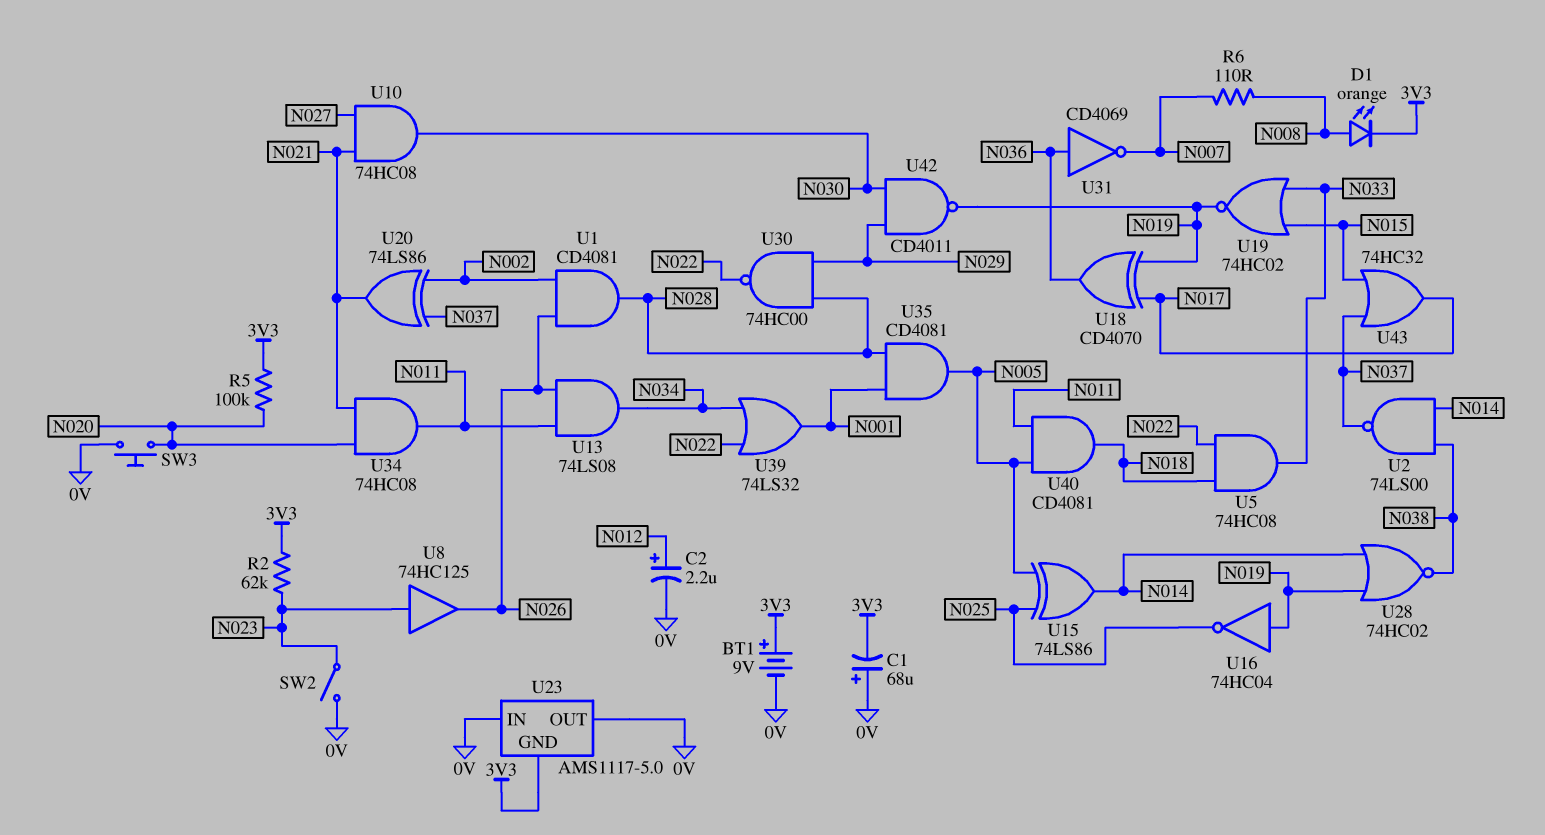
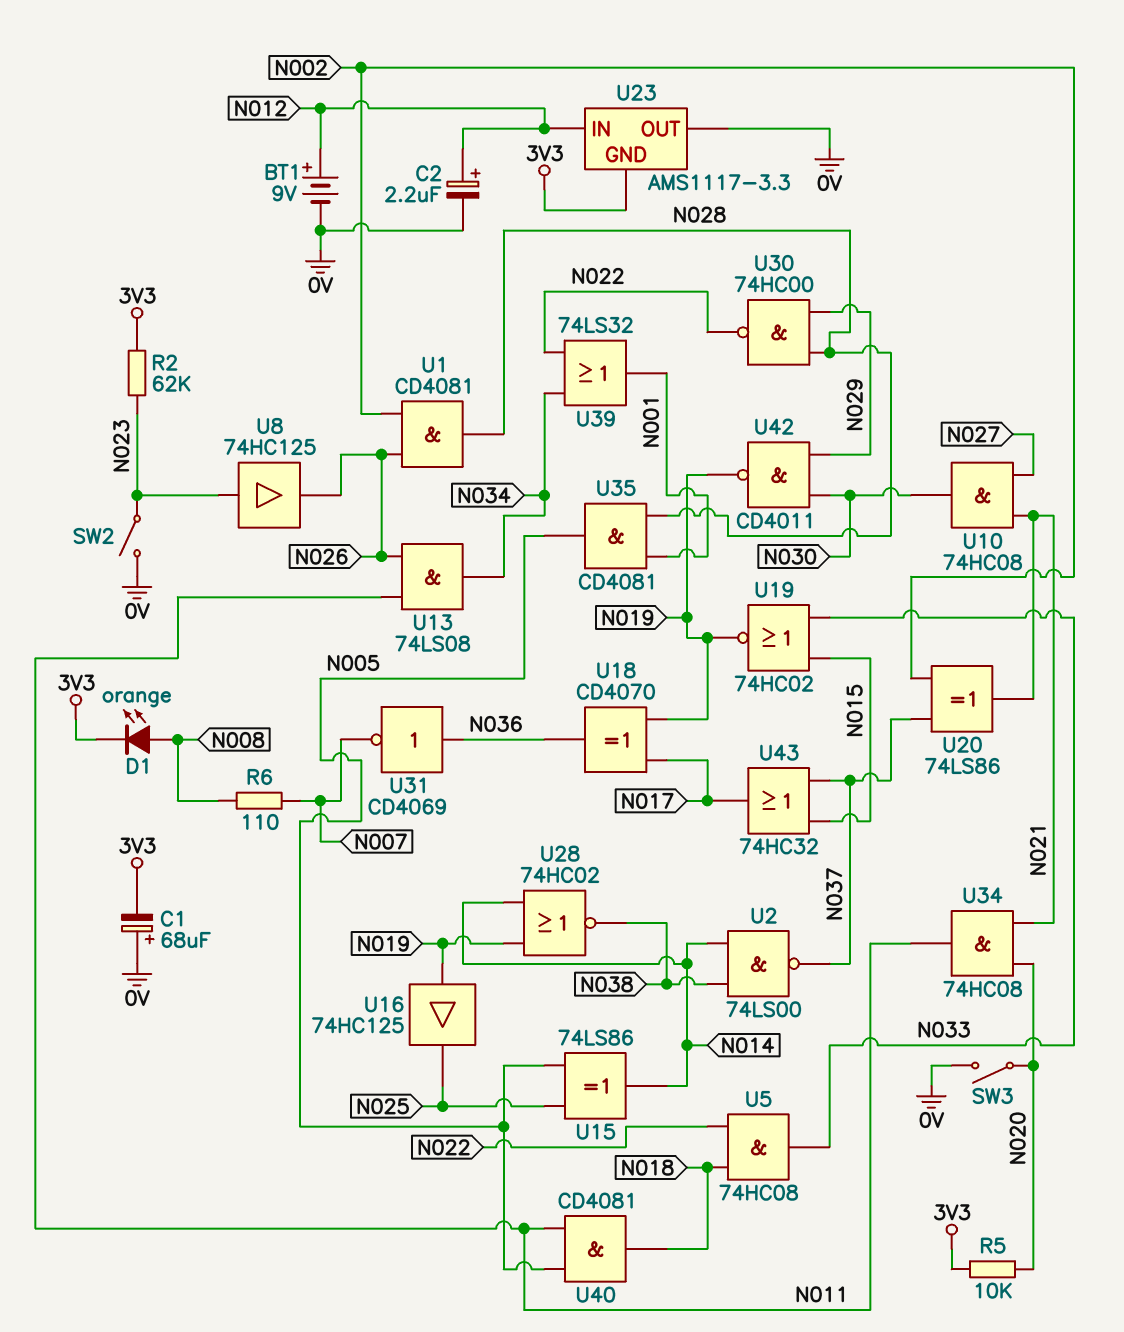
BT1: 9V (plus 3V3, minus 0V) -> 9V (plus N012, minus 0V)
R5: 100k (3V3, N020) -> 10k (3V3, N020)
SW3: button (0V, N020) -> switch (0V, N020)
U16: NOT 74HC04 (in N019, out N025) -> buffer 74HC125 (in N019, out N025)
U23: AMS1117-5.0 -> AMS1117-3.3
U23 pin IN: 0V -> N012

